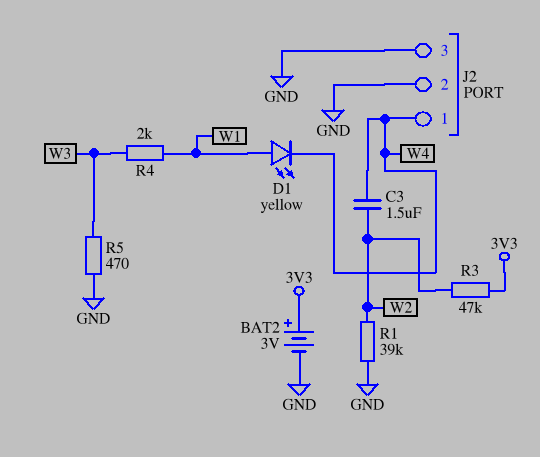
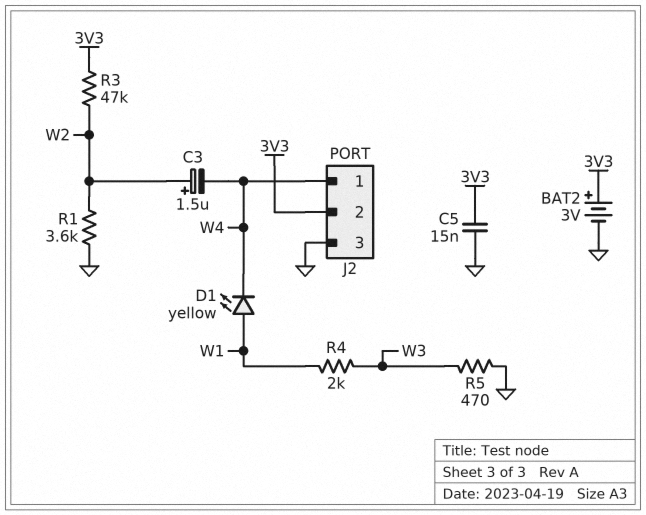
C3: 1.5uF (W2, W4) -> 1.5uF (plus W2, minus W4)
C5: none -> 15nF (3V3, GND)
J2 pin 2: GND -> 3V3
R1: 39k (GND, W2) -> 3.6k (GND, W2)

